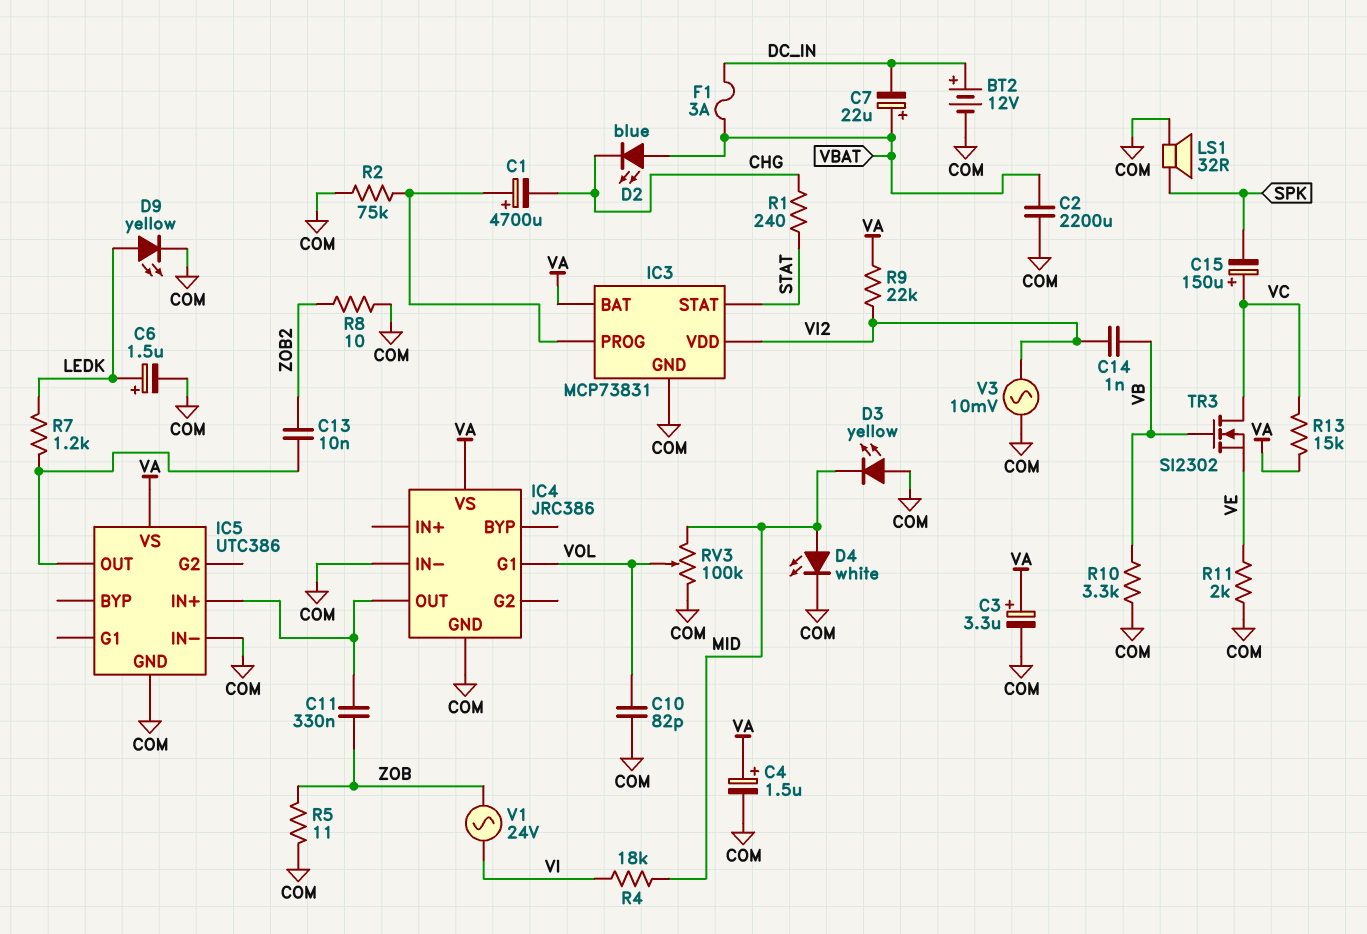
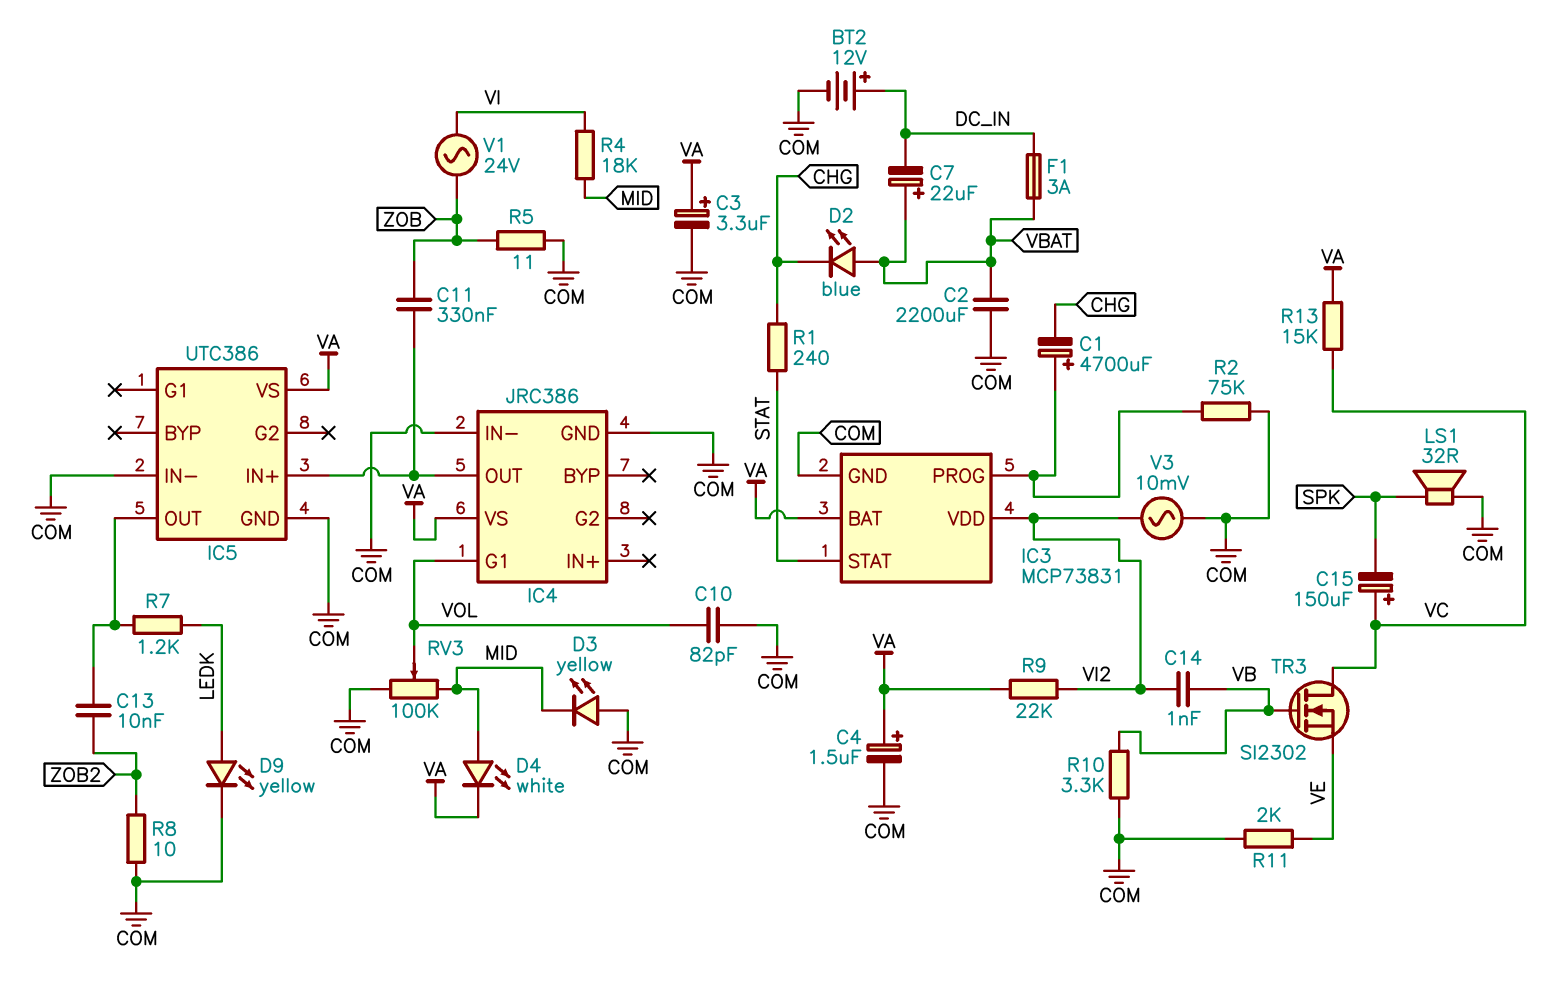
C6: 1.5uF (plus LEDK, minus COM) -> none
D4: LED white (A MID, K COM) -> LED white (A MID, K VA)

